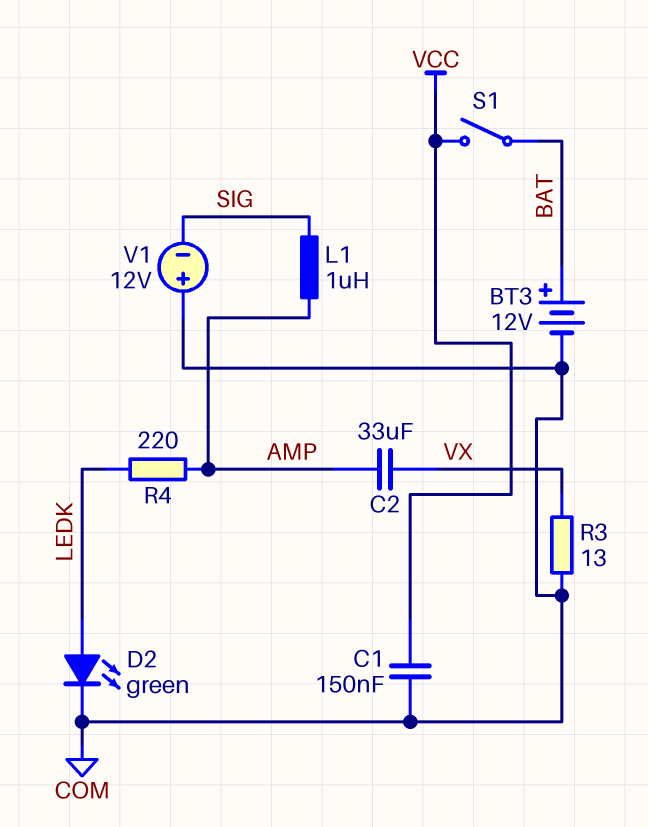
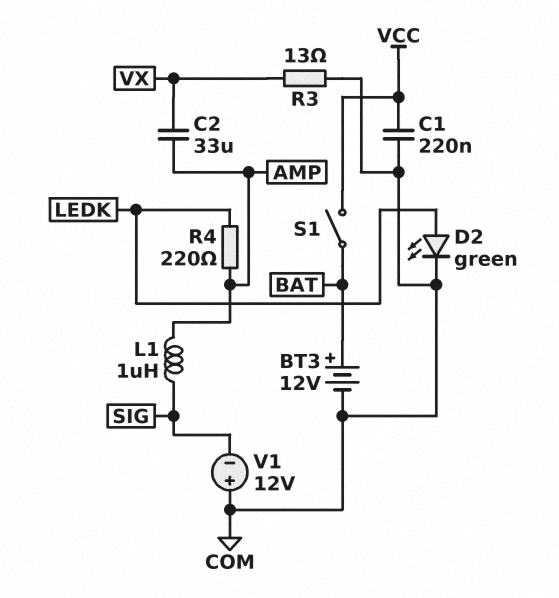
C1: 150nF (COM, VCC) -> 220nF (COM, VCC)

